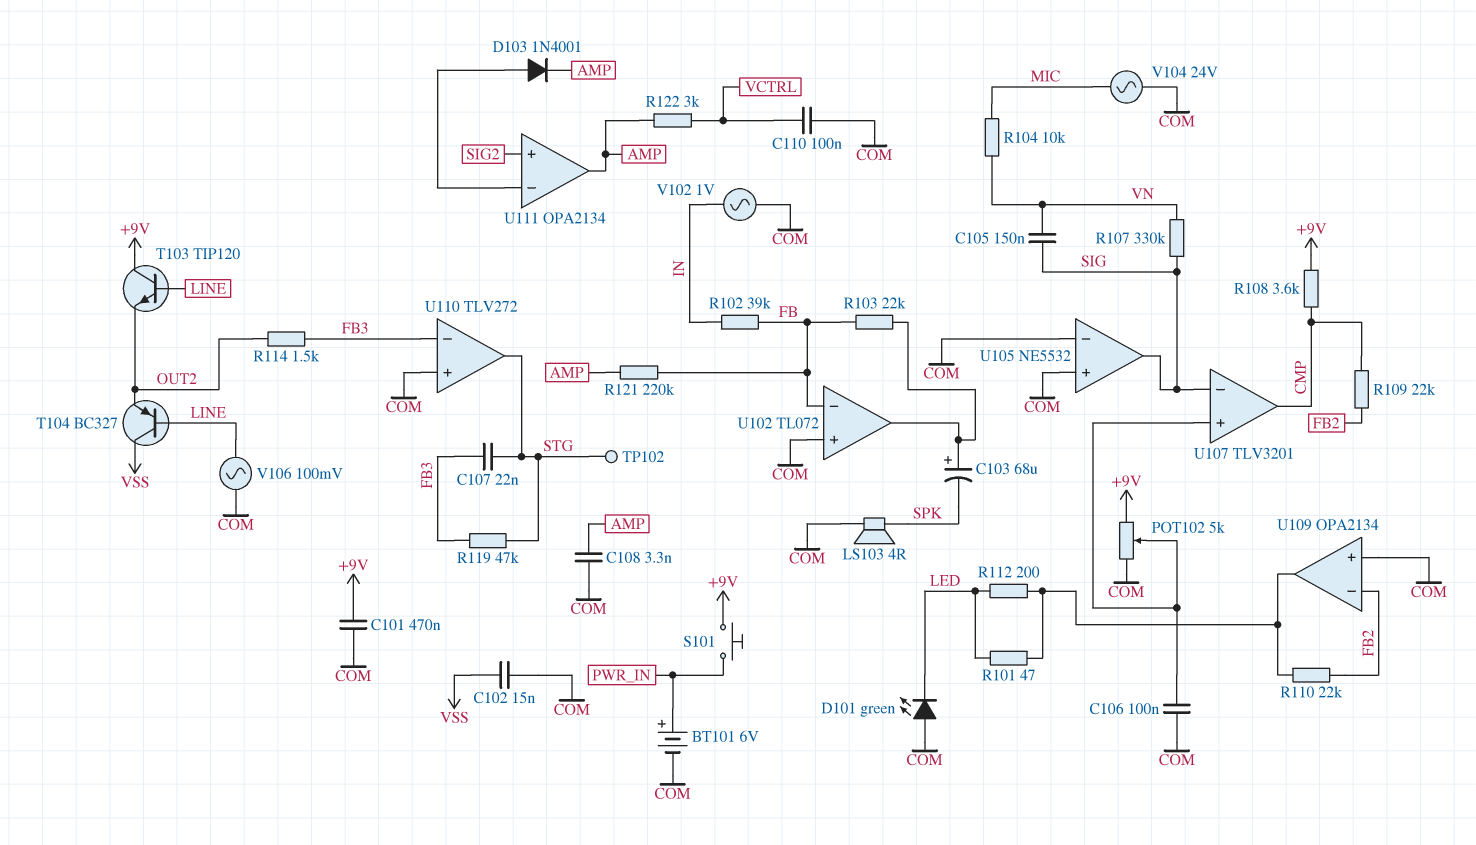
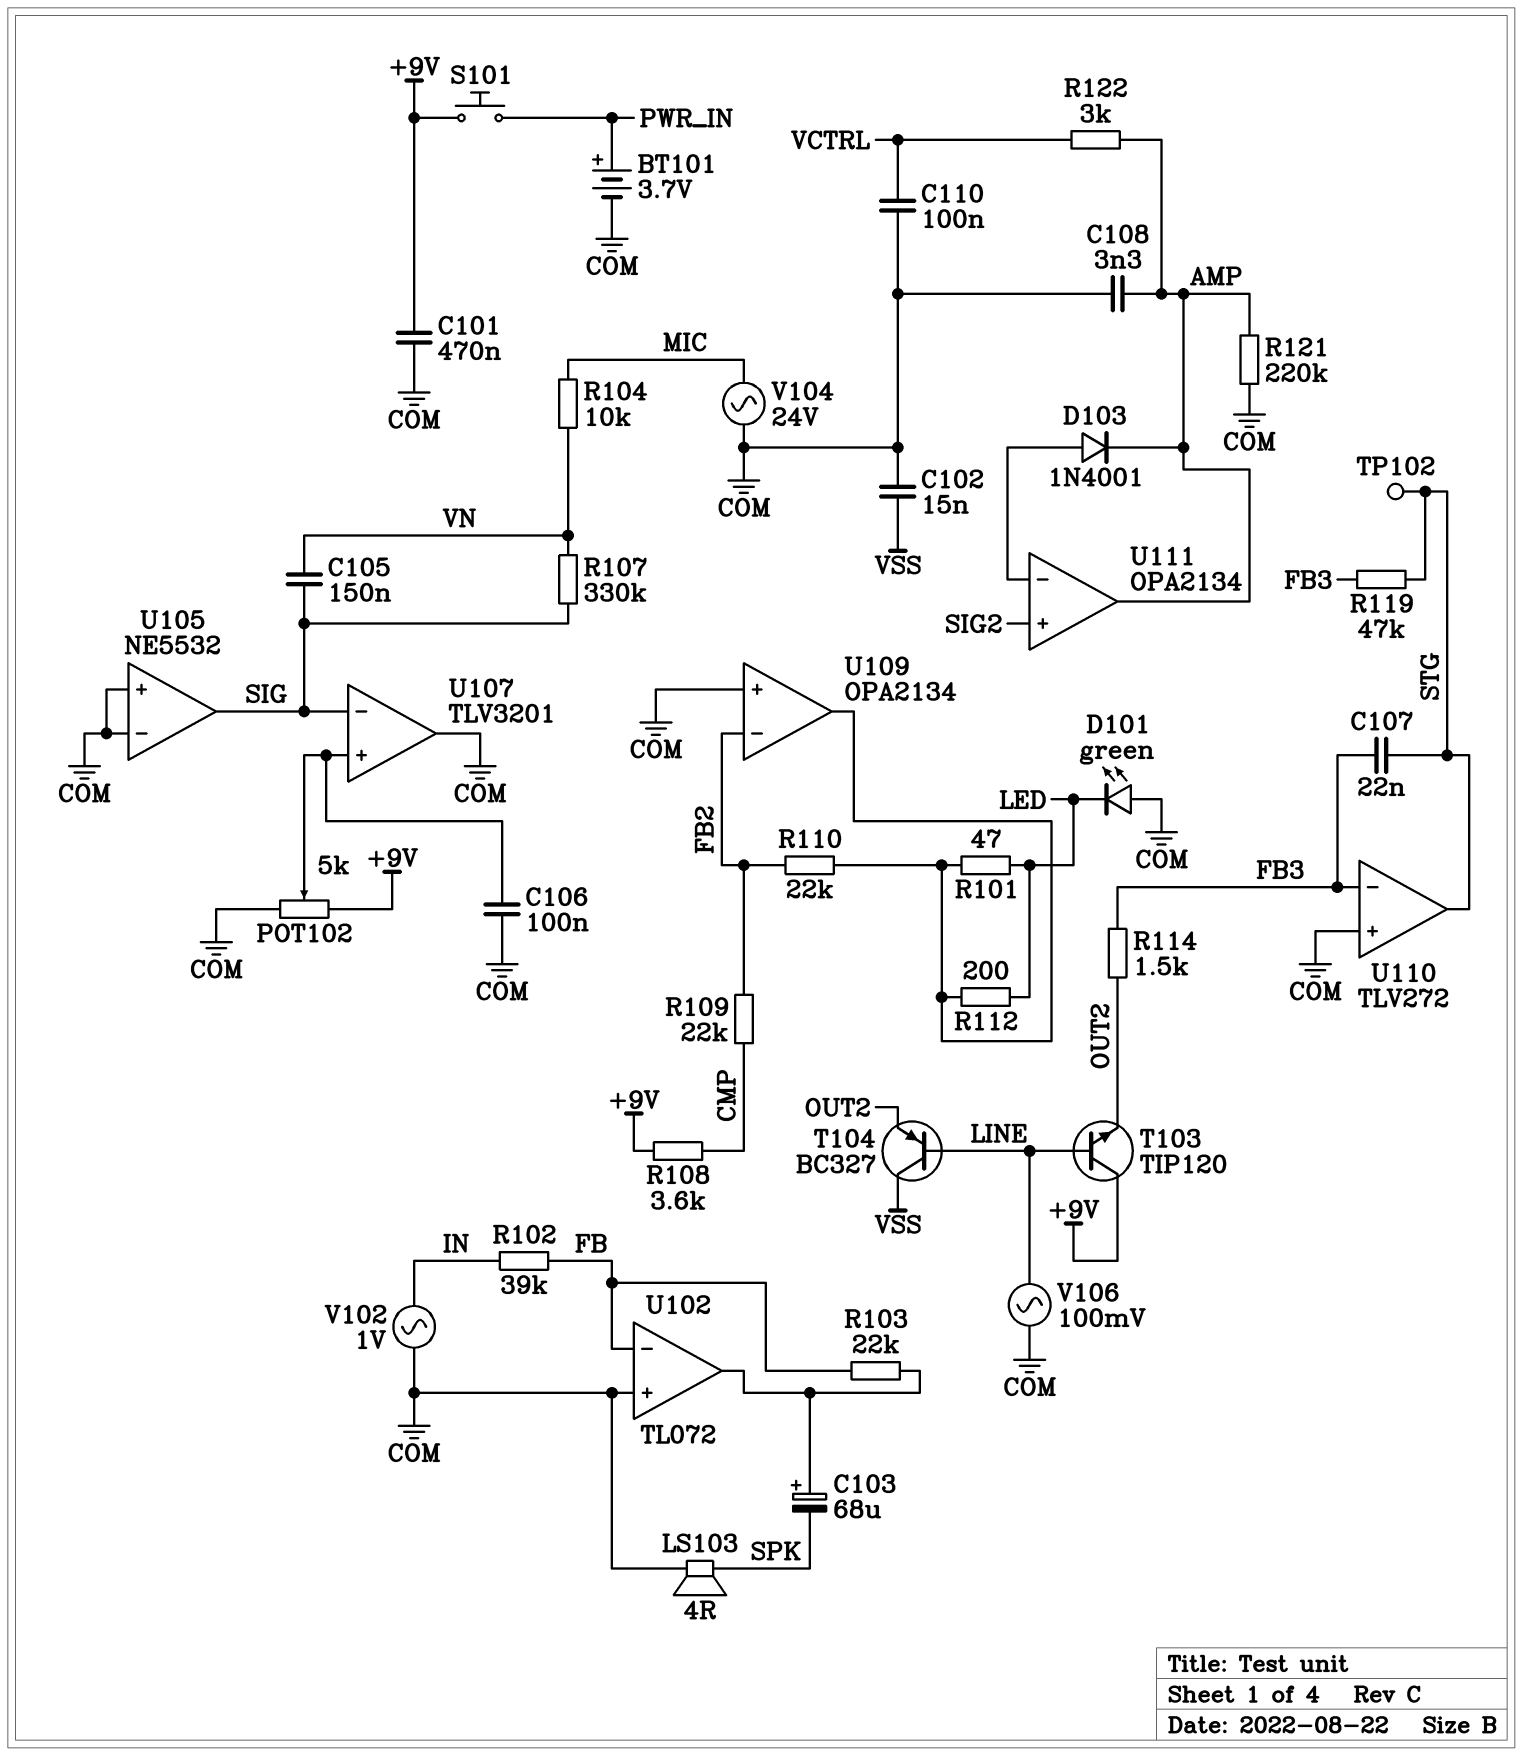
BT101: 6V (plus PWR_IN, minus COM) -> 3.7V (plus PWR_IN, minus COM)
R121: 220k (AMP, FB) -> 220k (AMP, COM)
U107 pin out: CMP -> COM

